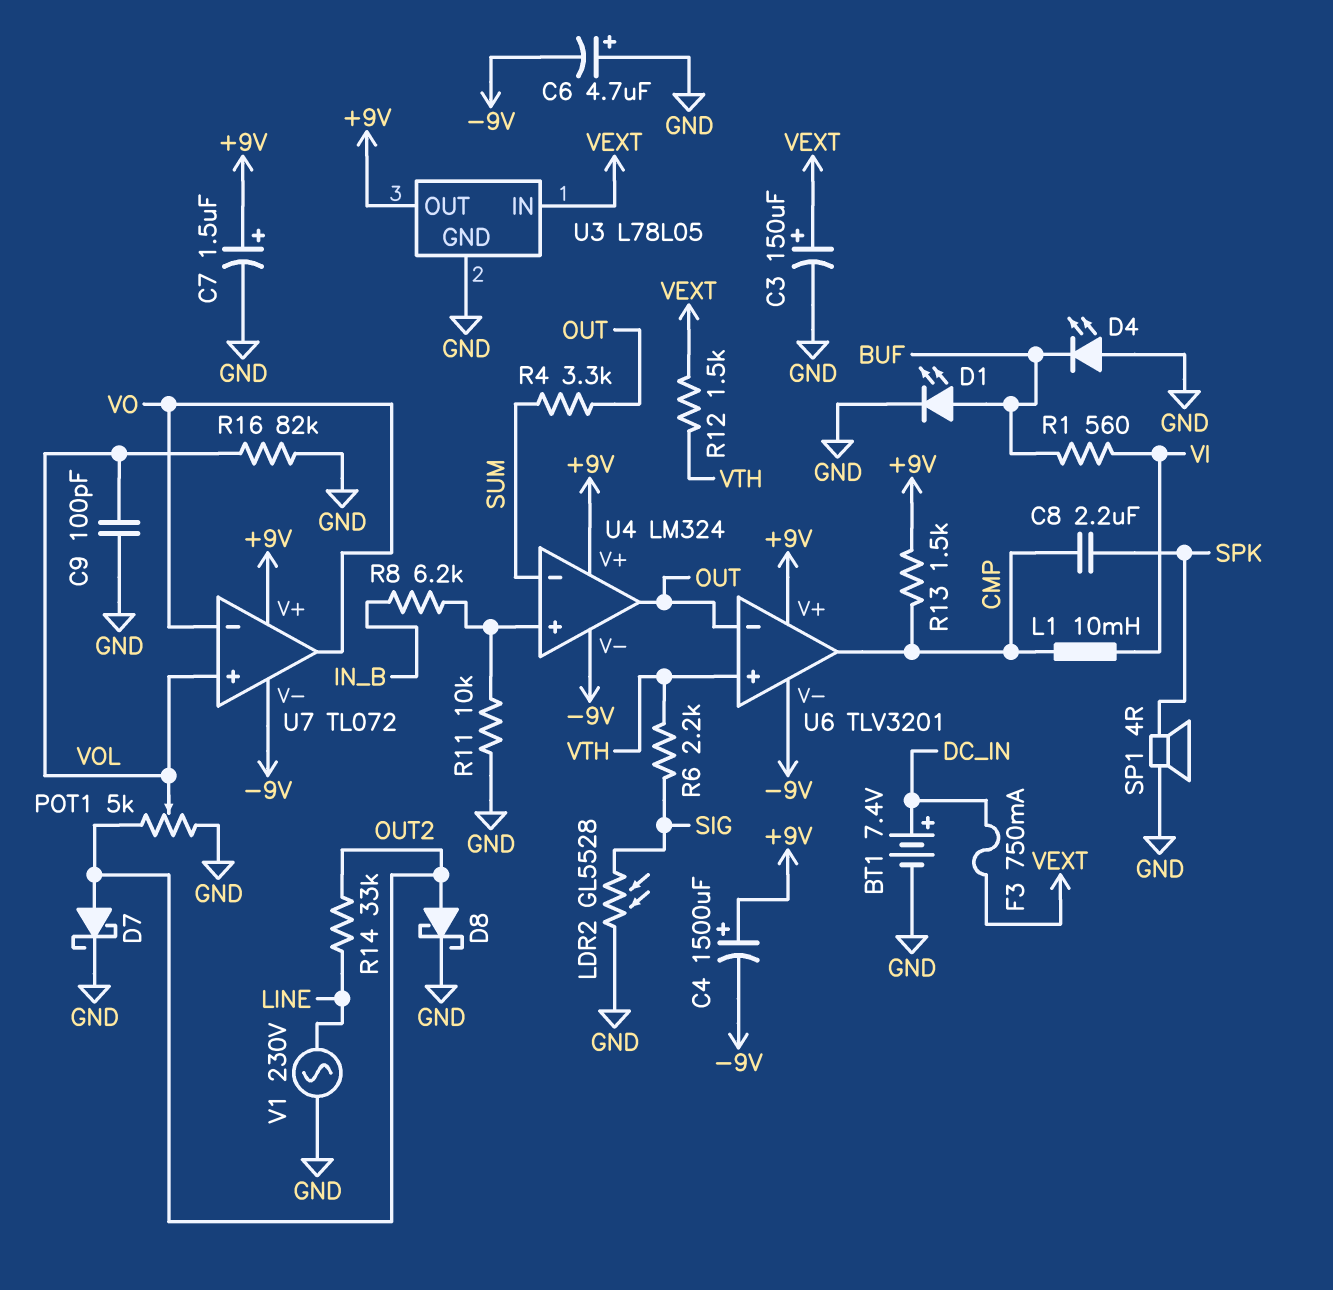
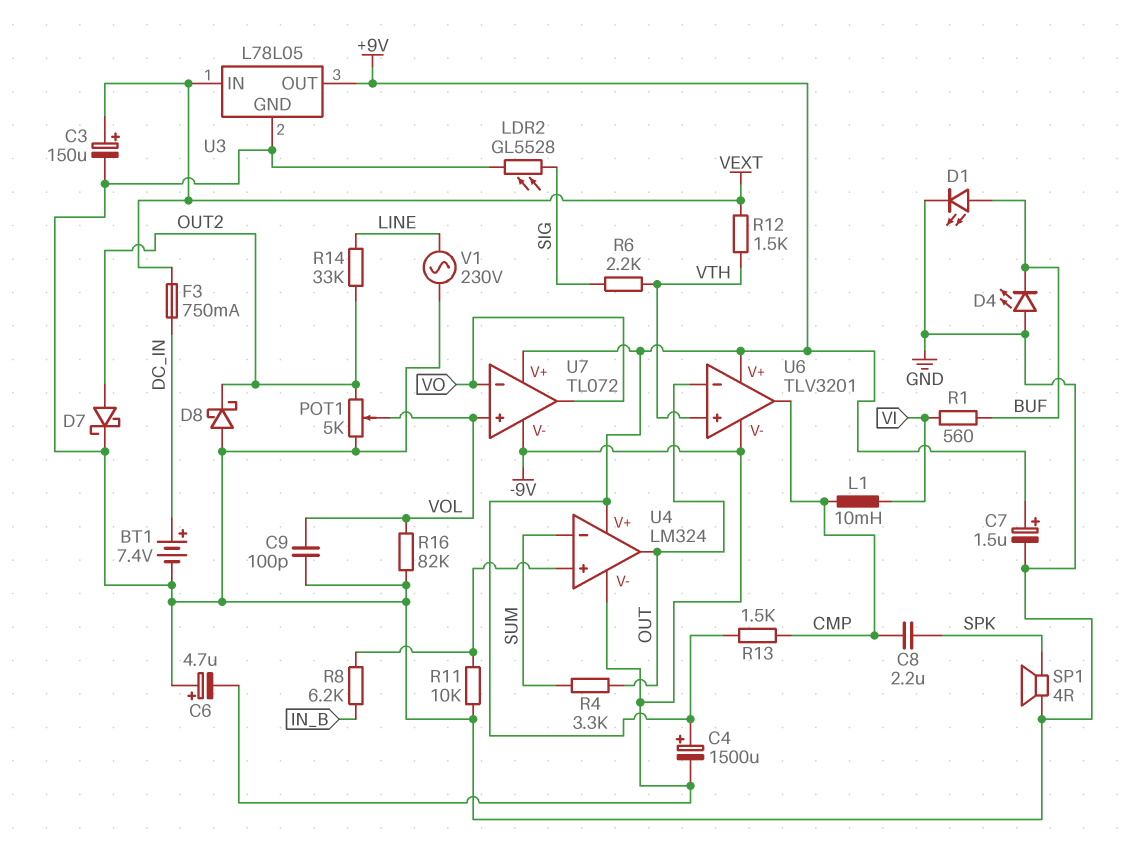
D8: schottky (A OUT2, K GND) -> schottky (A GND, K OUT2)

